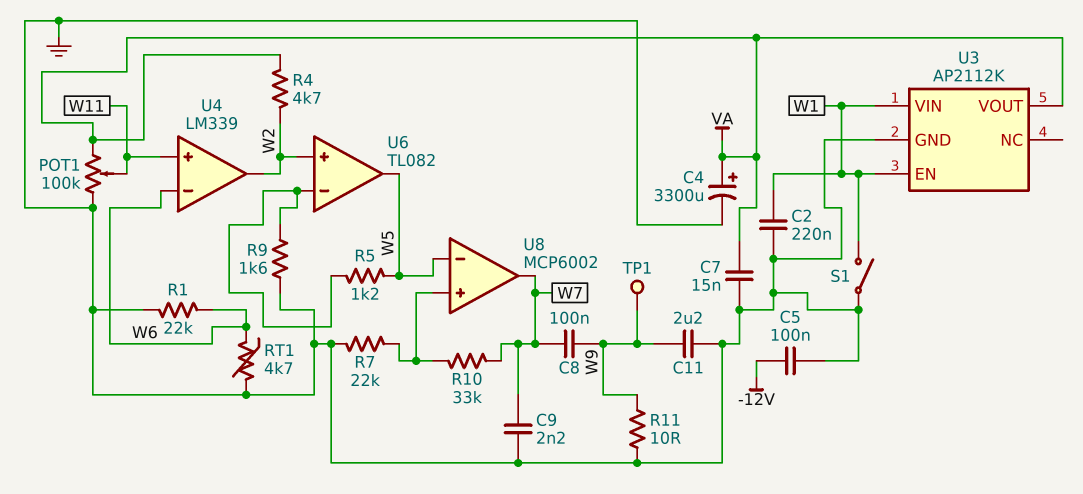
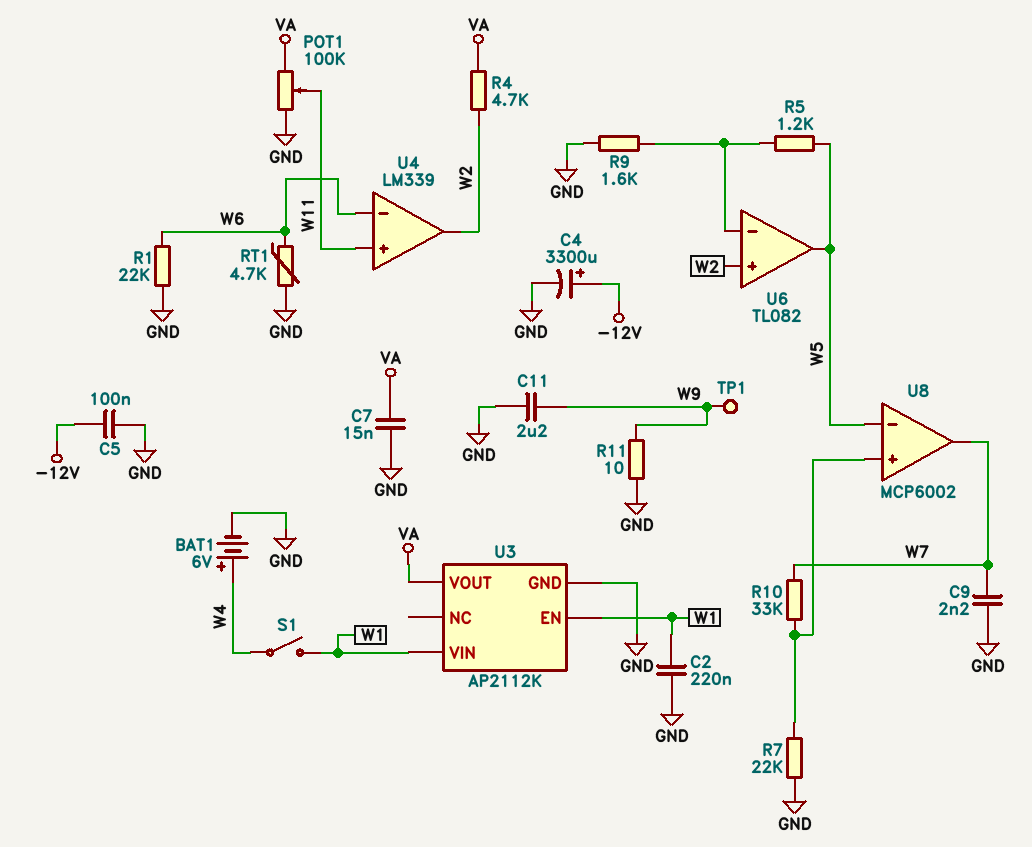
BAT1: none -> 6V (plus W4, minus GND)
C4: 3300uF (plus VA, minus GND) -> 3300uF (plus -12V, minus GND)
C8: 100nF (W7, W9) -> none
S1: switch (GND, W1) -> switch (W1, W4)

